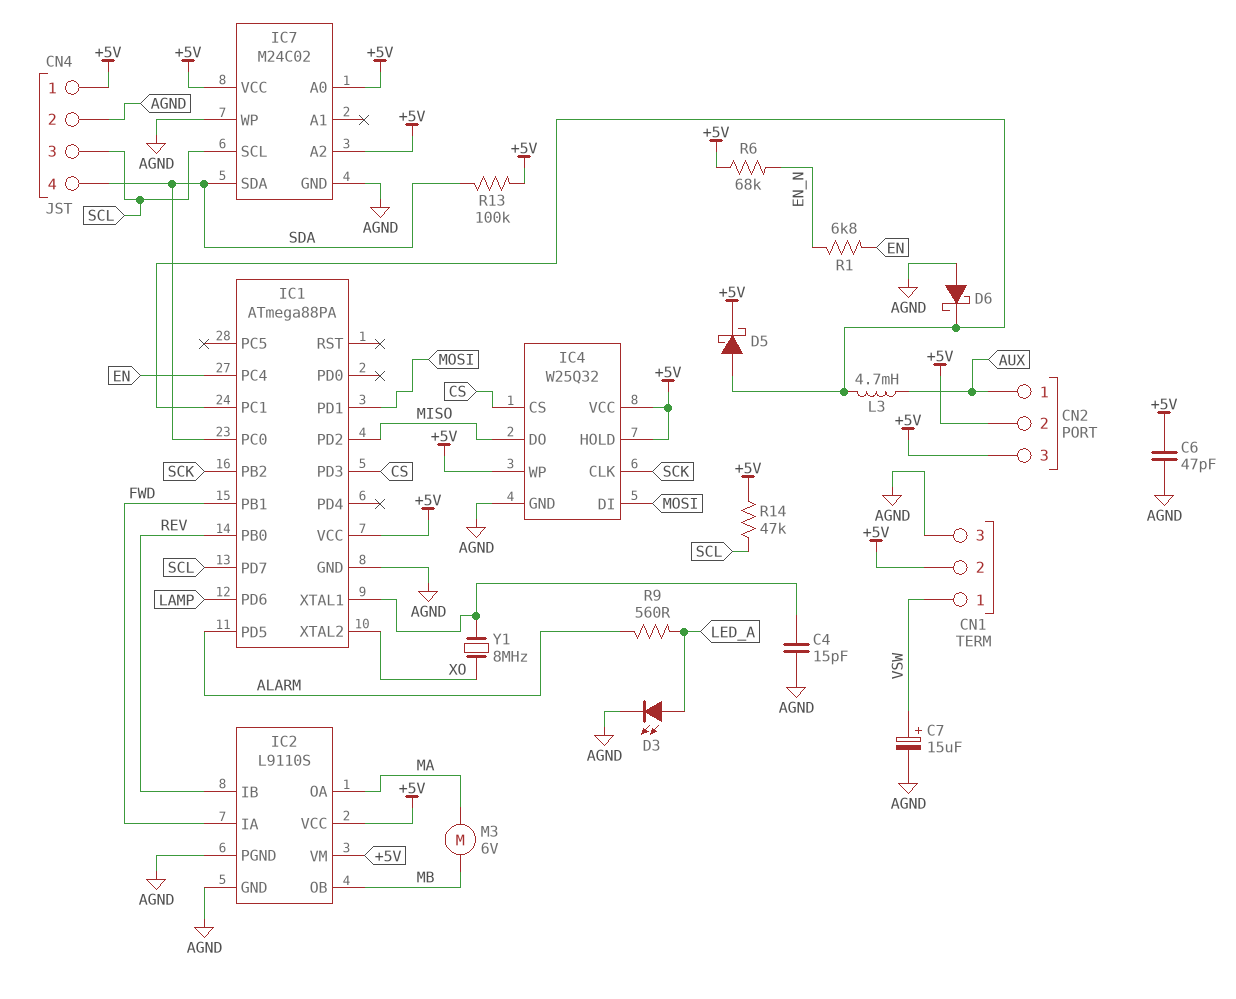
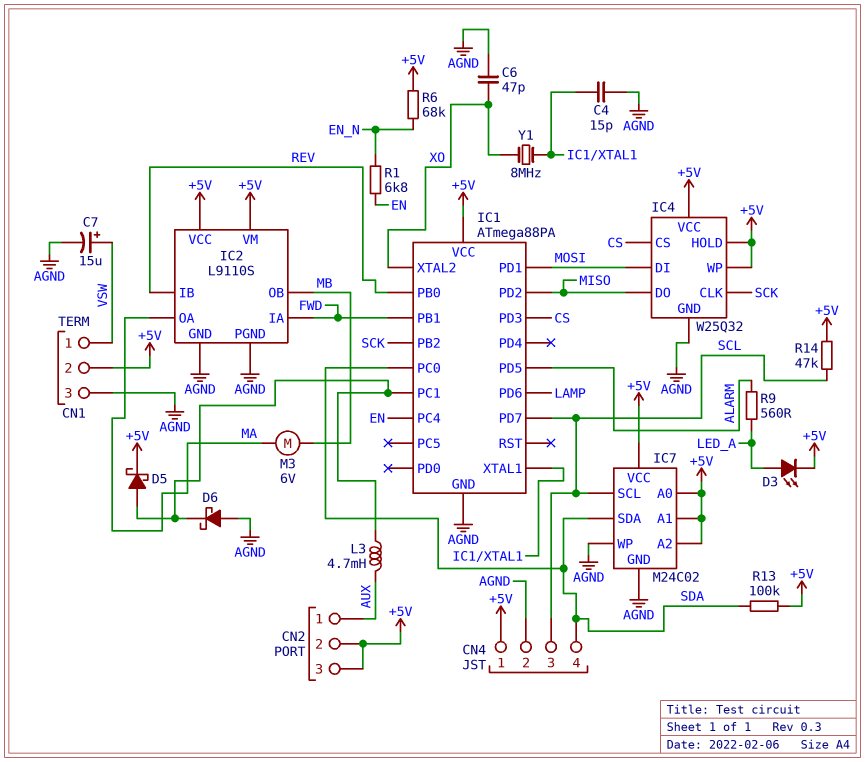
C6: 47pF (+5V, AGND) -> 47pF (AGND, XO)
D3: LED (A LED_A, K AGND) -> LED (A LED_A, K +5V)
IC7 pin A1: none -> +5V

